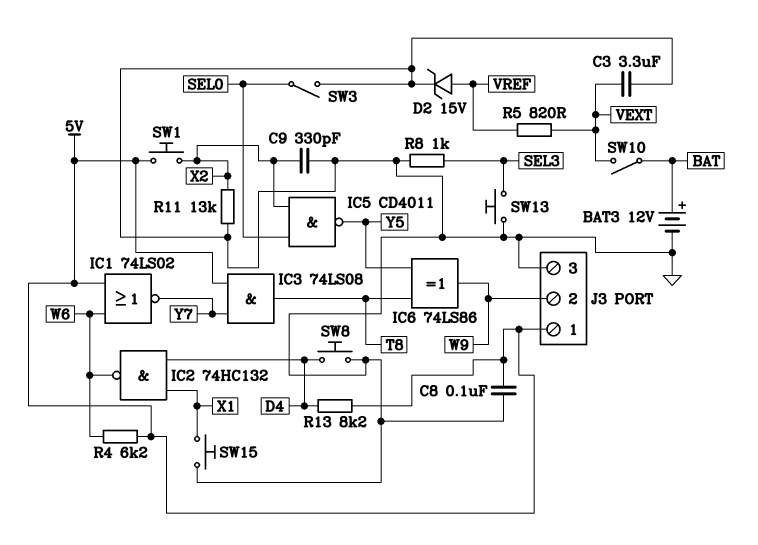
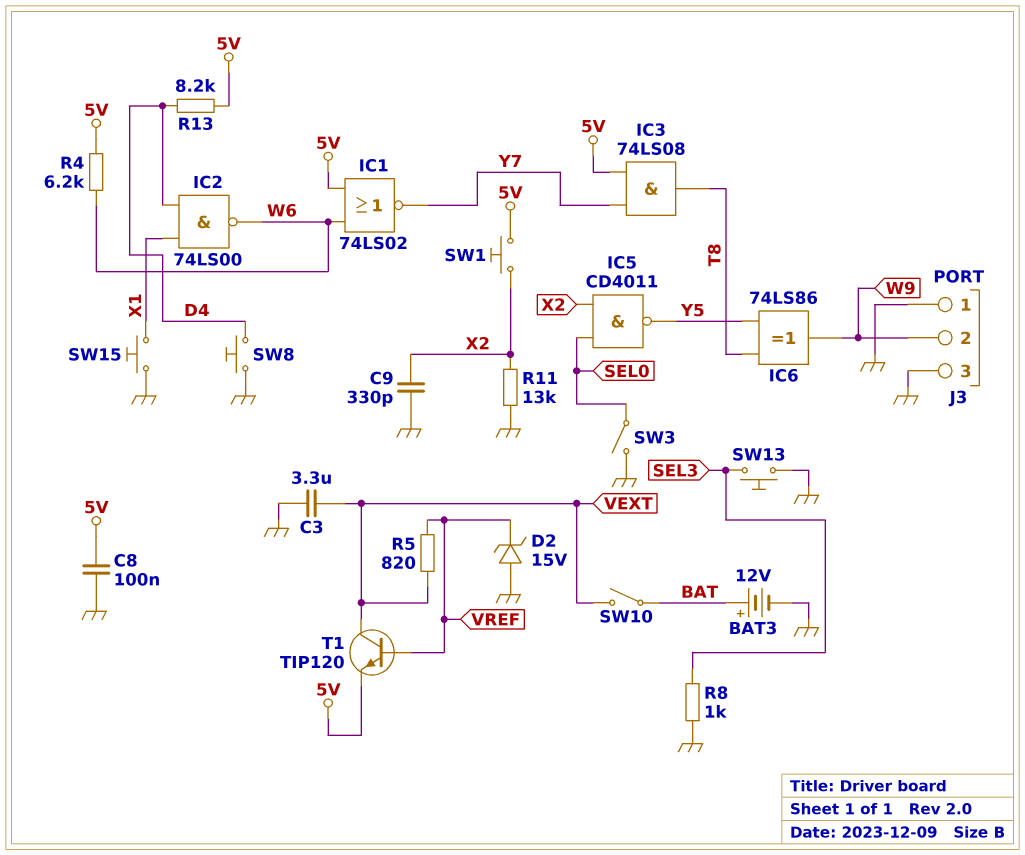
D2: zener 15V (A VREF, K GND) -> zener 15V (A GND, K VREF)
IC2: NAND 74HC132 (in D4, in X1, out W6) -> NAND 74LS00 (in D4, in X1, out W6)
J3 pin 1: 5V -> GND
T1: none -> NPN TIP120 (B VREF, C VEXT, E 5V)

